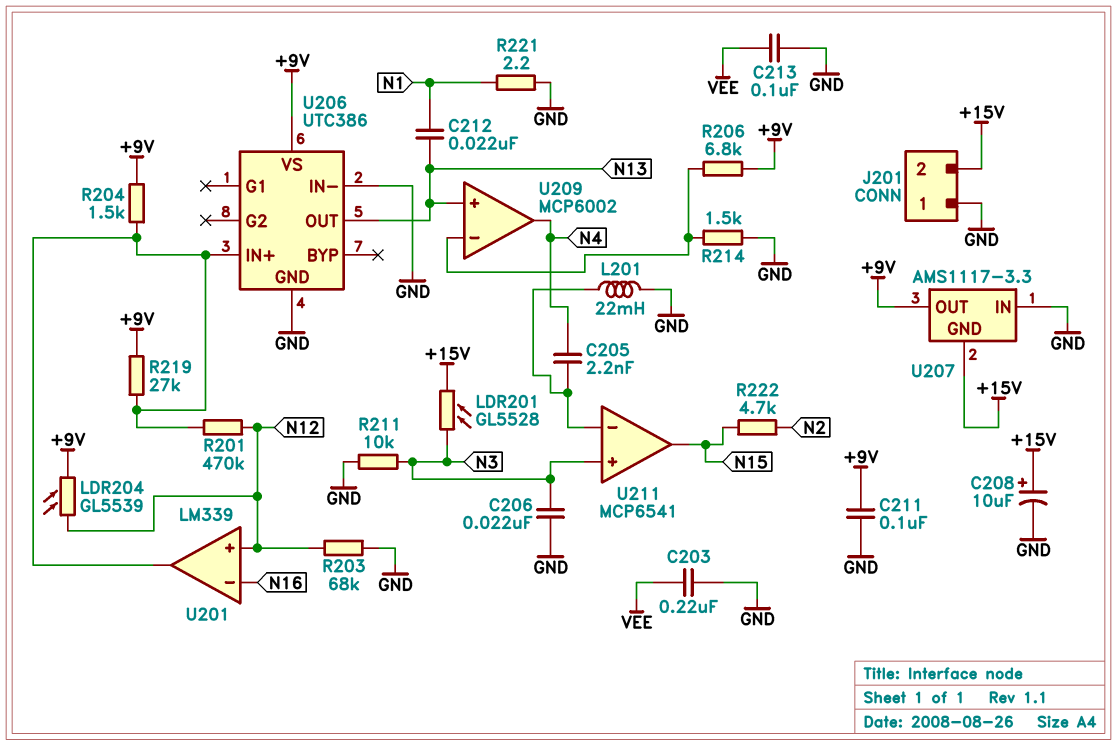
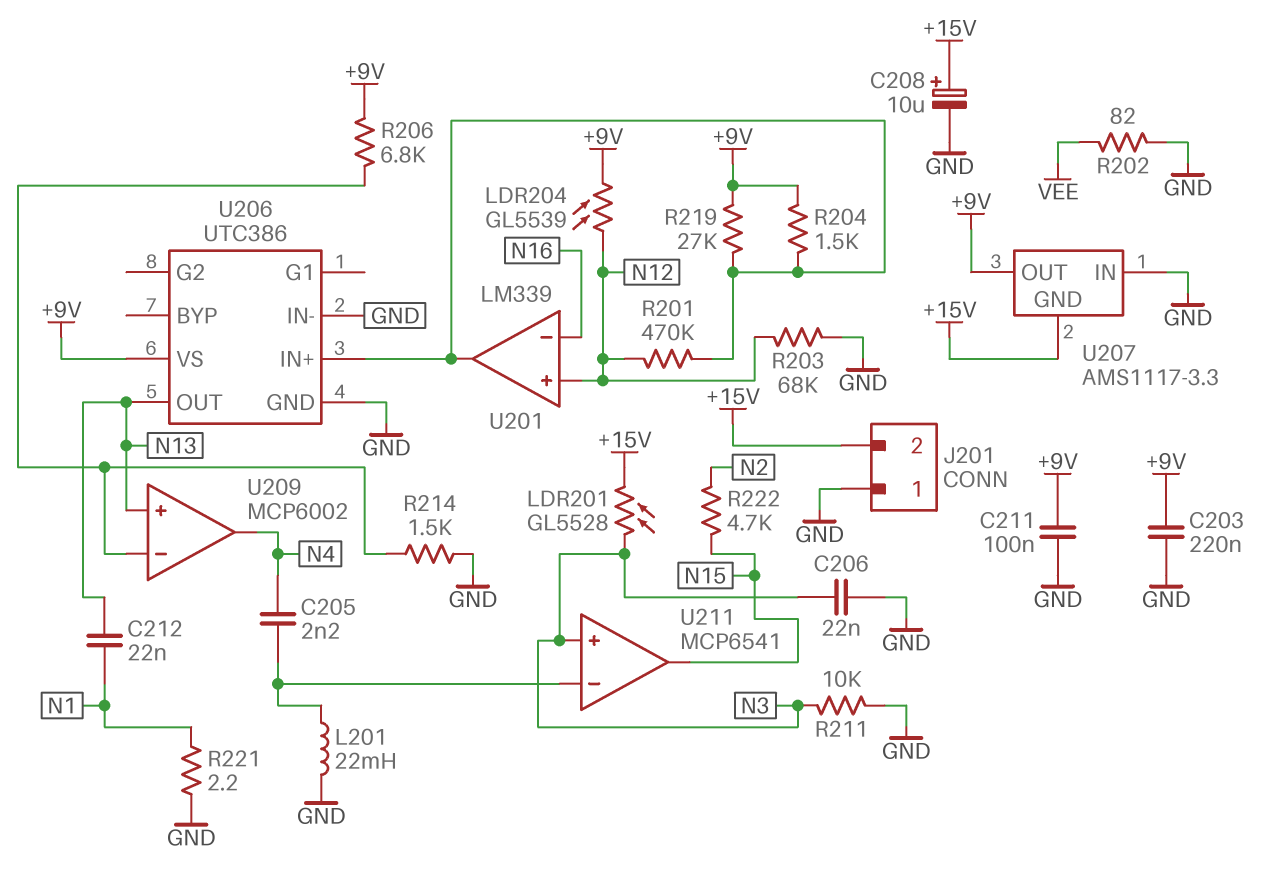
C203: 220nF (GND, VEE) -> 220nF (+9V, GND)
C213: 100nF (GND, VEE) -> none
R202: none -> 82 (GND, VEE)

